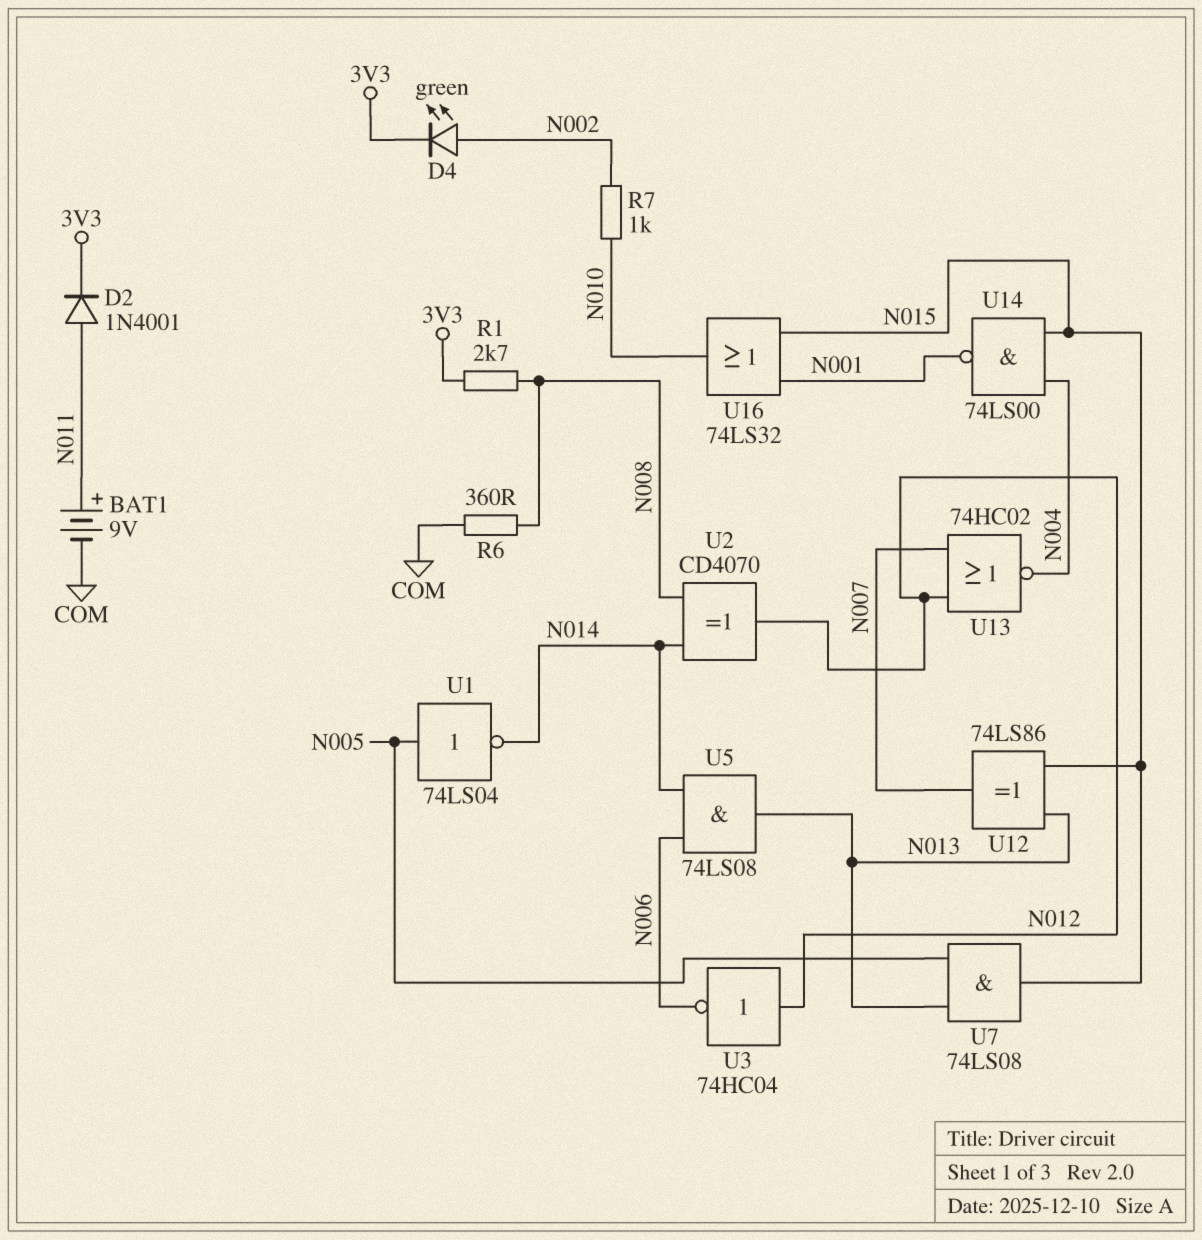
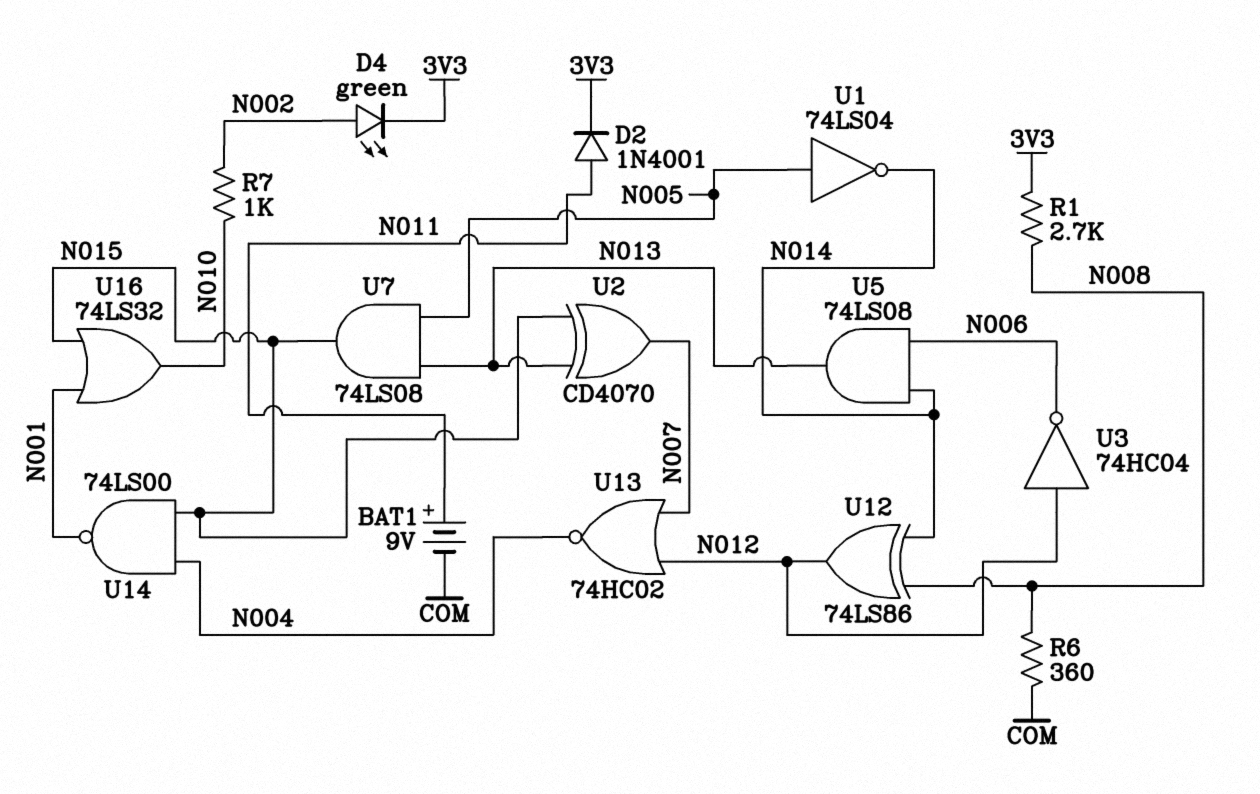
U2: XOR CD4070 (in N008, in N014, out N012) -> XOR CD4070 (in N013, in N015, out N007)
U12: XOR 74LS86 (in N013, in N015, out N007) -> XOR 74LS86 (in N008, in N014, out N012)

